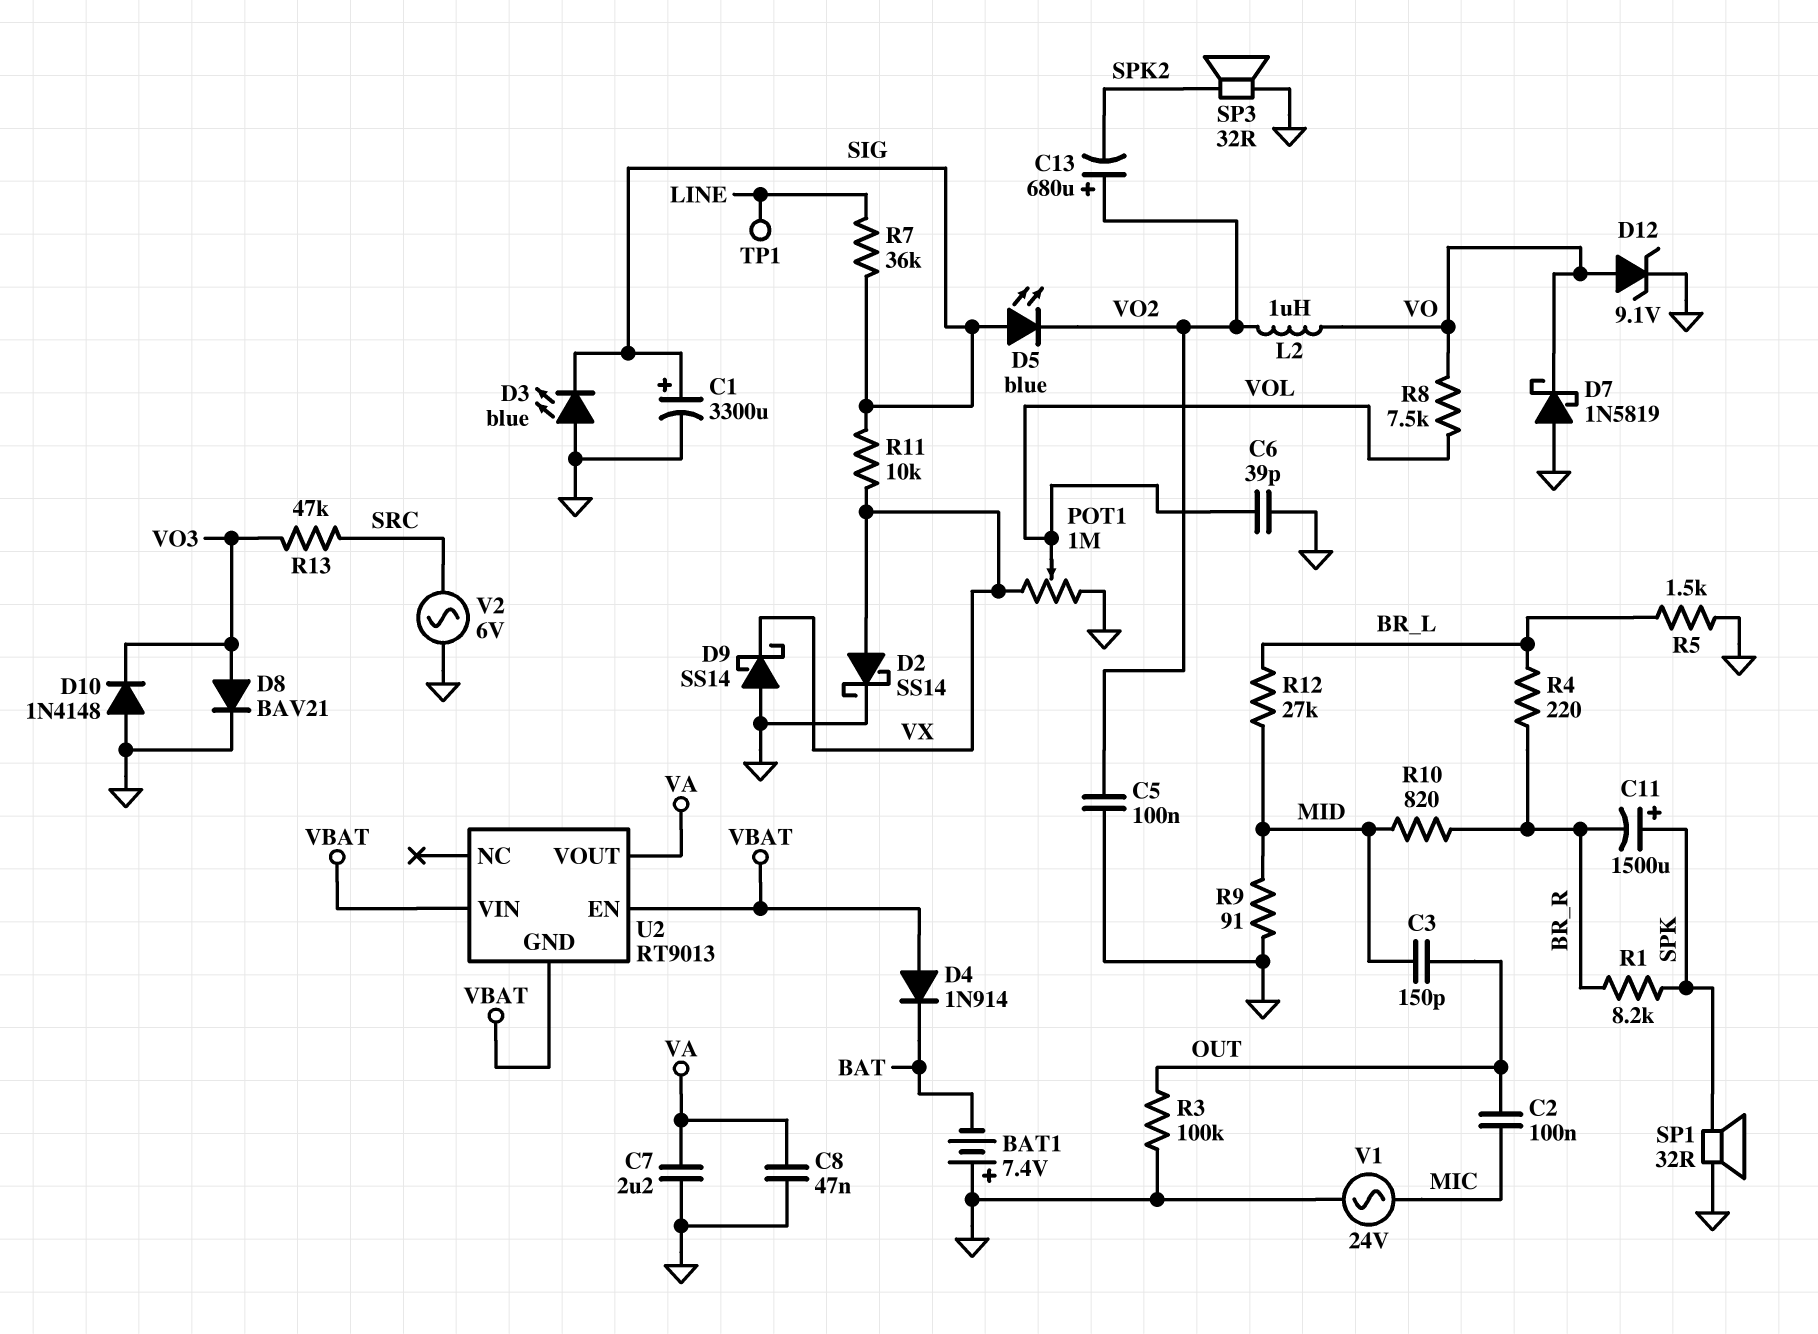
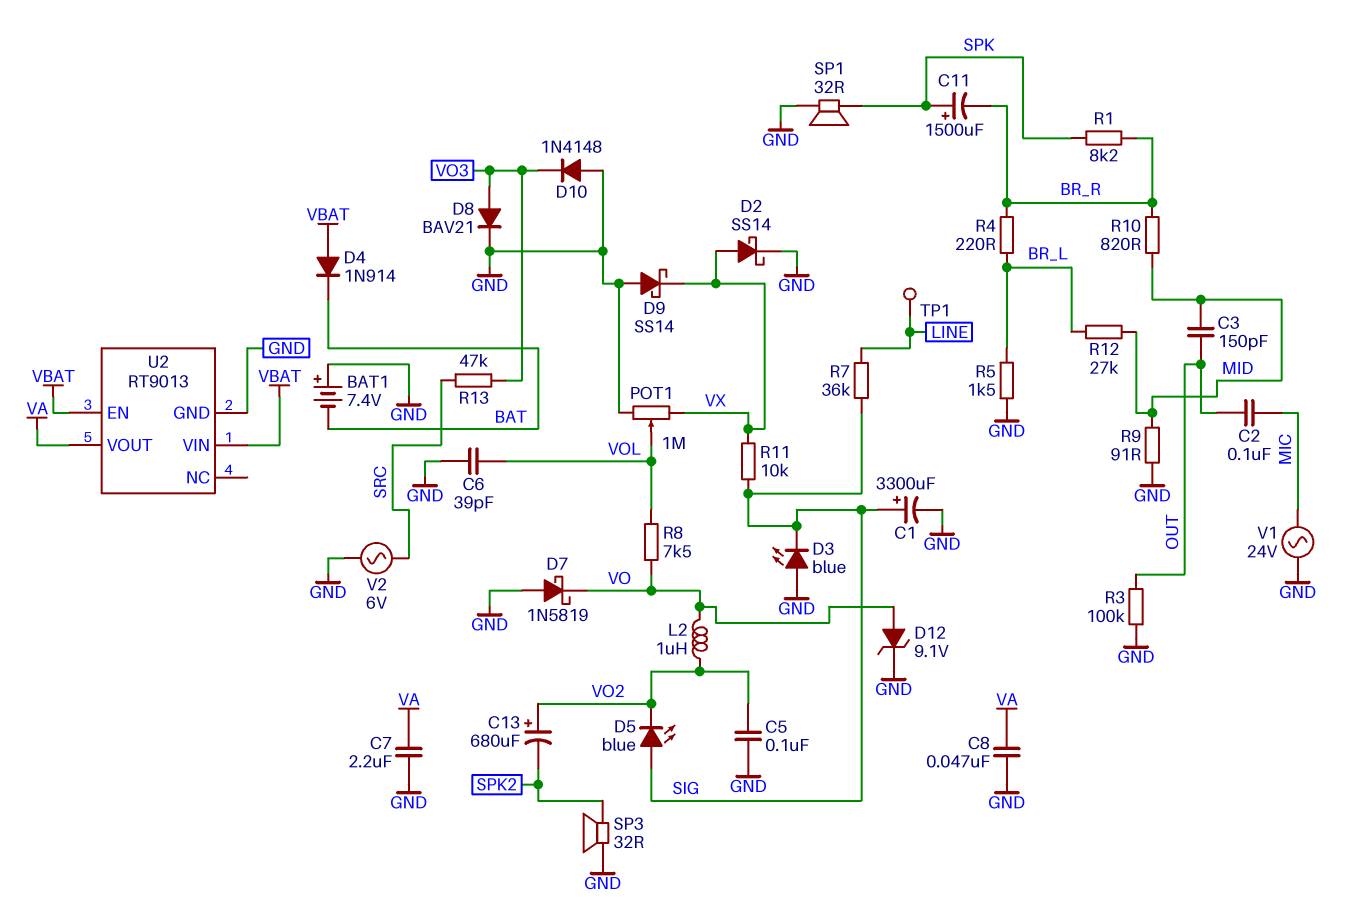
U2 pin GND: VBAT -> GND

